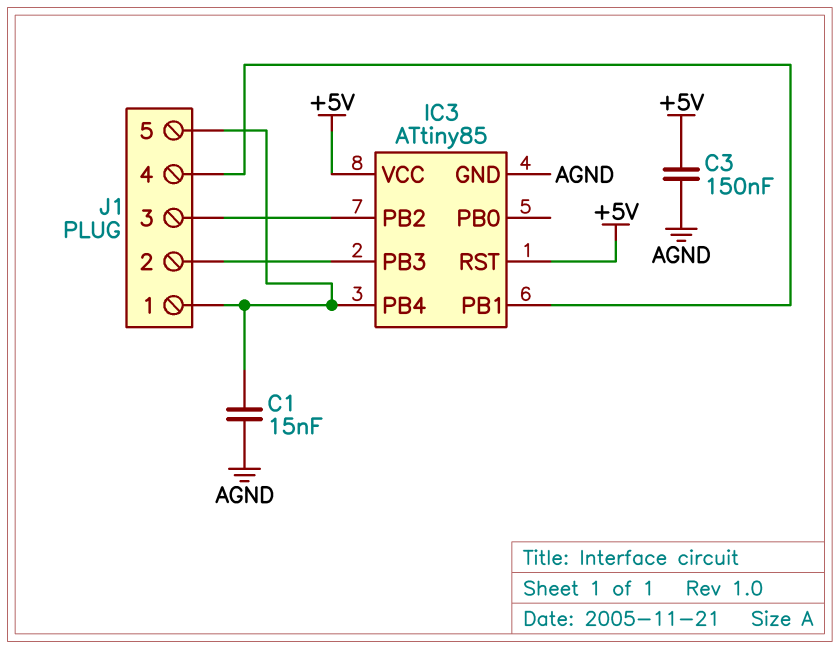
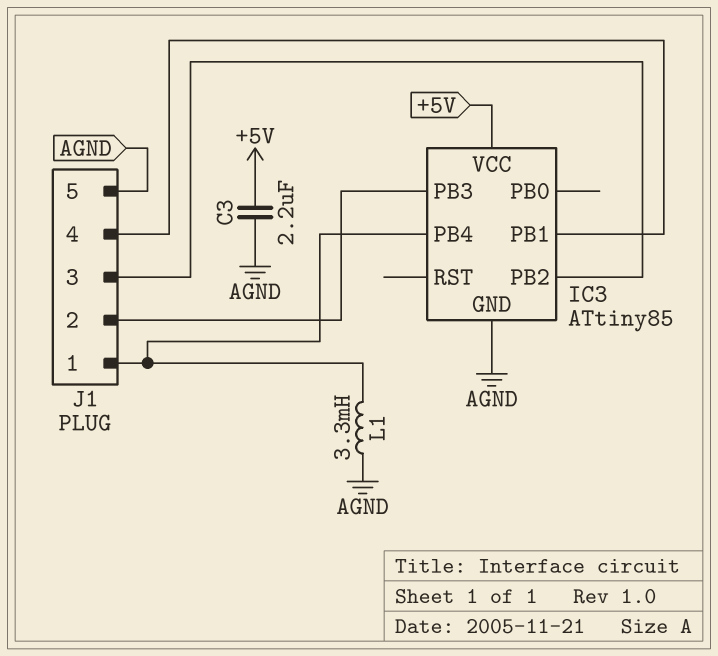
C1: 15nF (AGND, IC3/PB4) -> none
C3: 150nF (+5V, AGND) -> 2.2uF (+5V, AGND)
IC3 pin RST: +5V -> none
J1 pin 5: IC3/PB4 -> AGND
L1: none -> 3.3mH (AGND, IC3/PB4)

